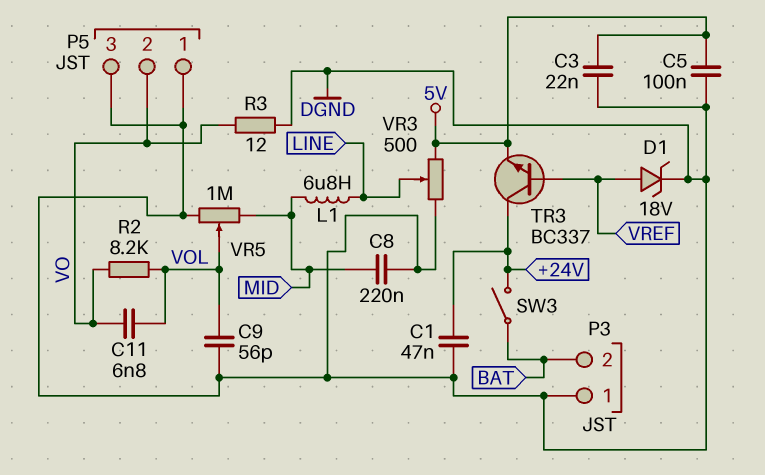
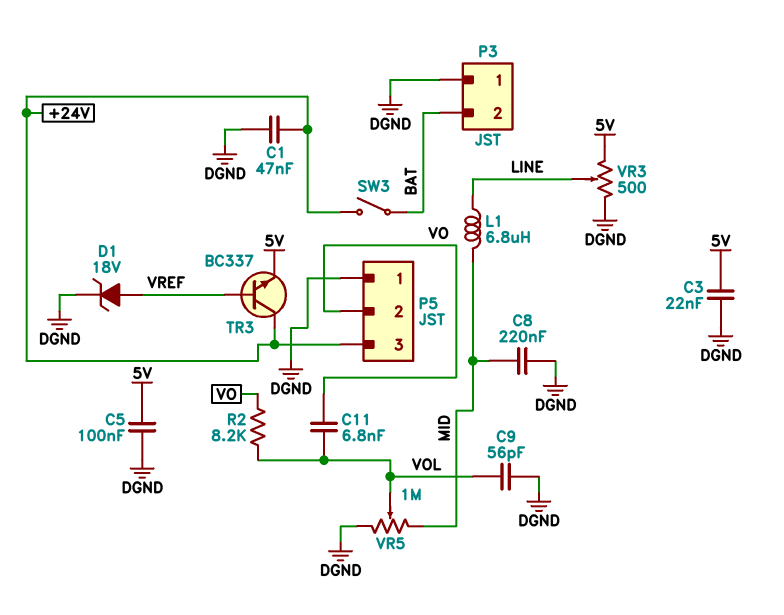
P5 pin 3: DGND -> +24V
R3: 12 (DGND, VO) -> none

